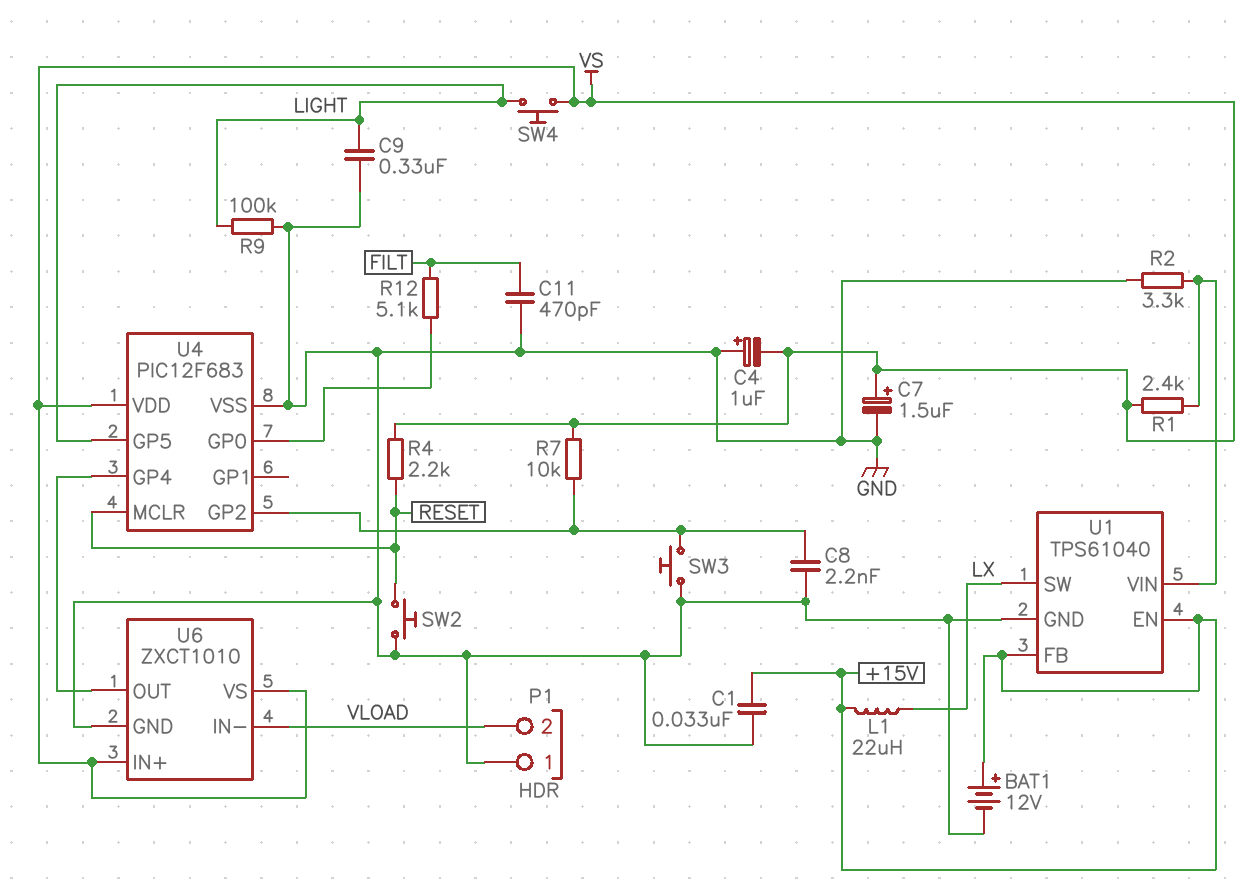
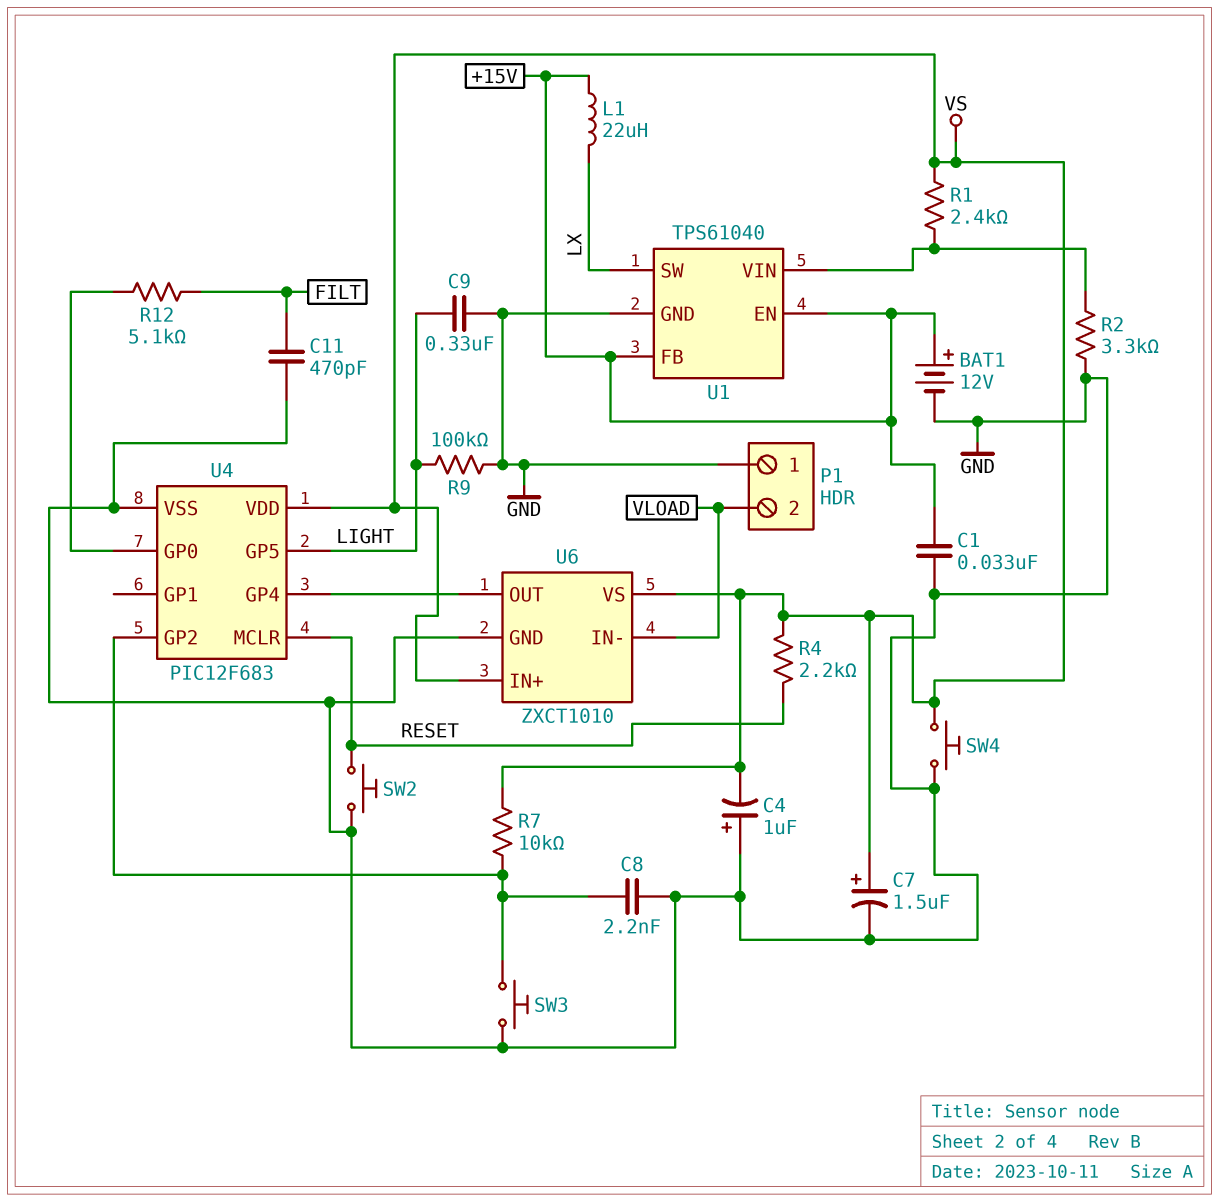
SW4: button (LIGHT, VS) -> button (GND, VS)

